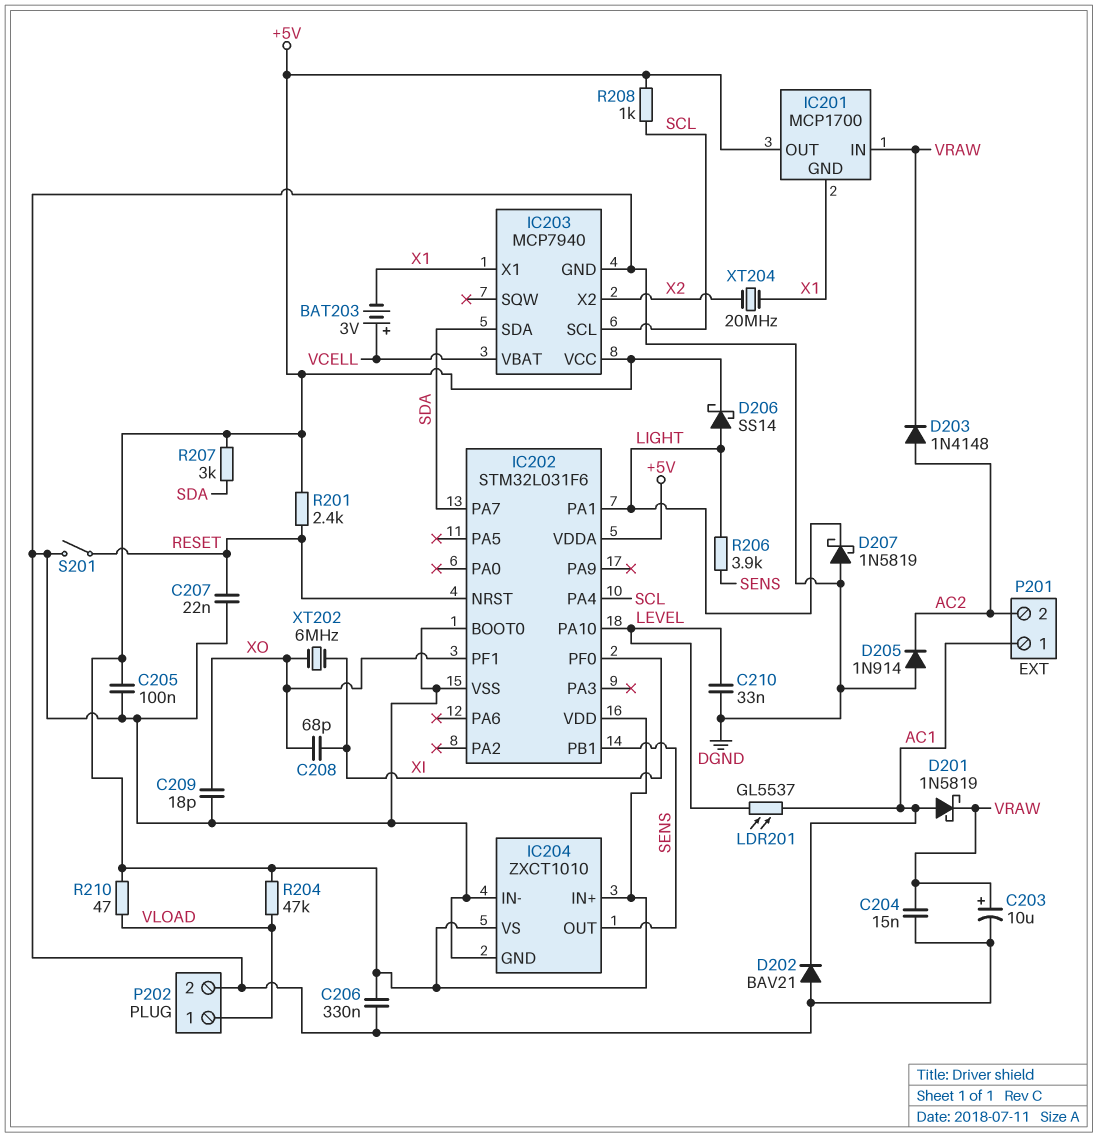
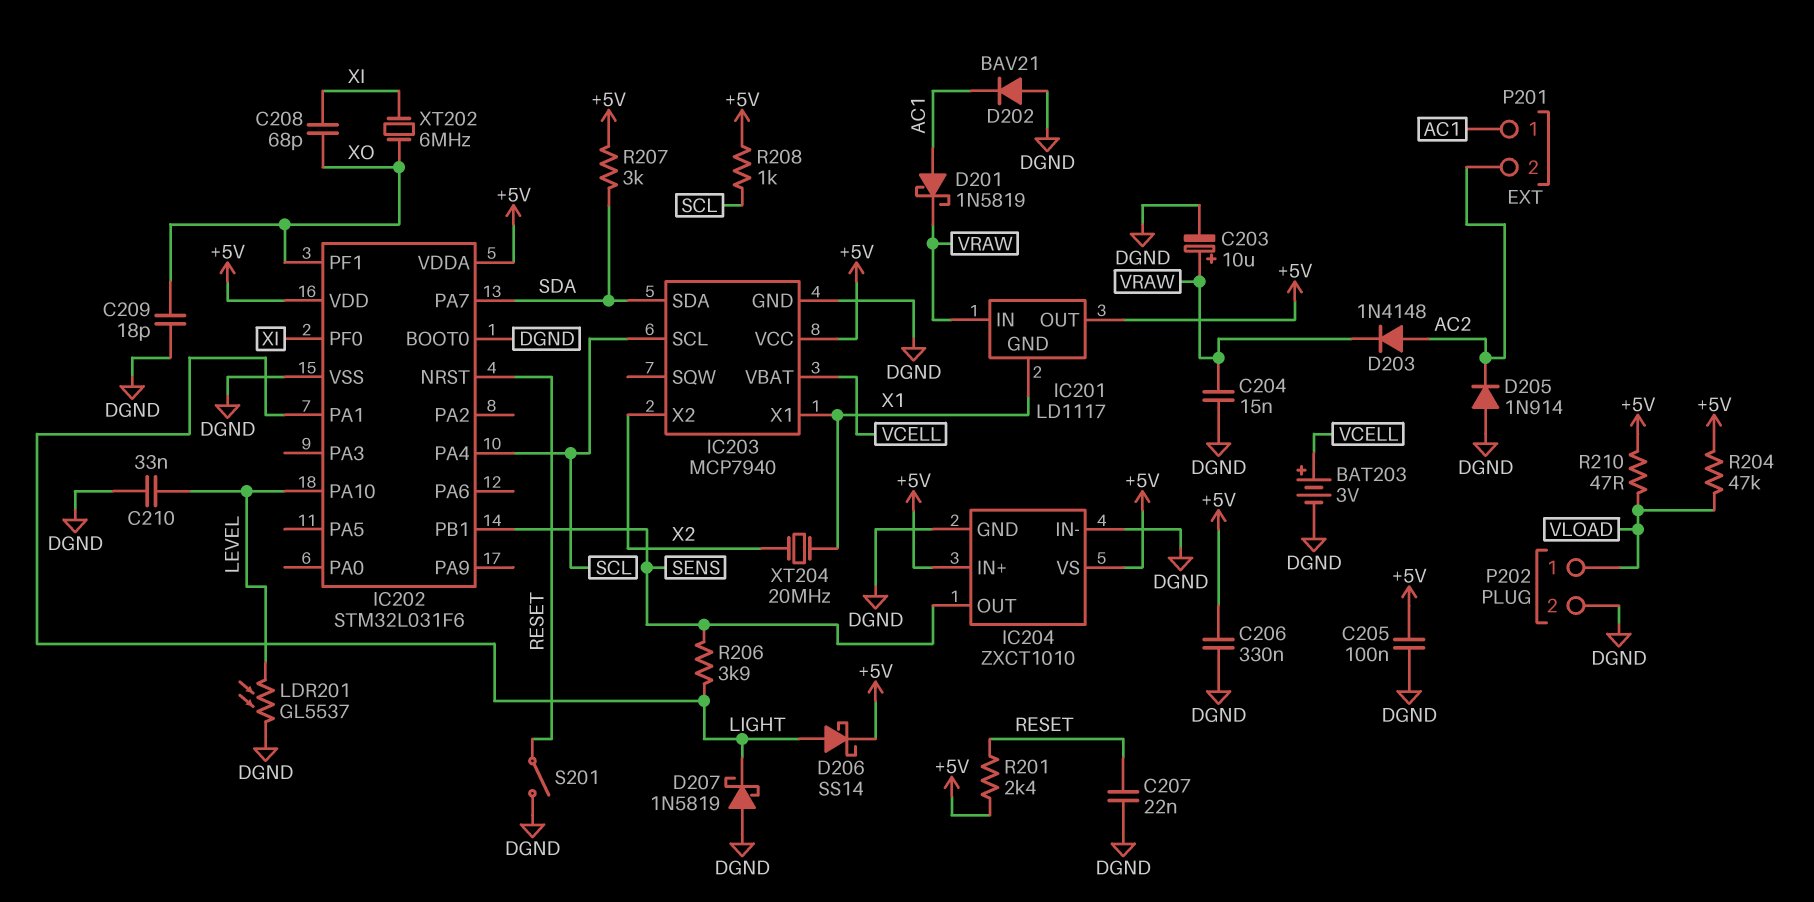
BAT203: 3V (plus VCELL, minus X1) -> 3V (plus VCELL, minus DGND)
IC201: MCP1700 -> LD1117
LDR201: GL5537 (AC1, LEVEL) -> GL5537 (DGND, LEVEL)

